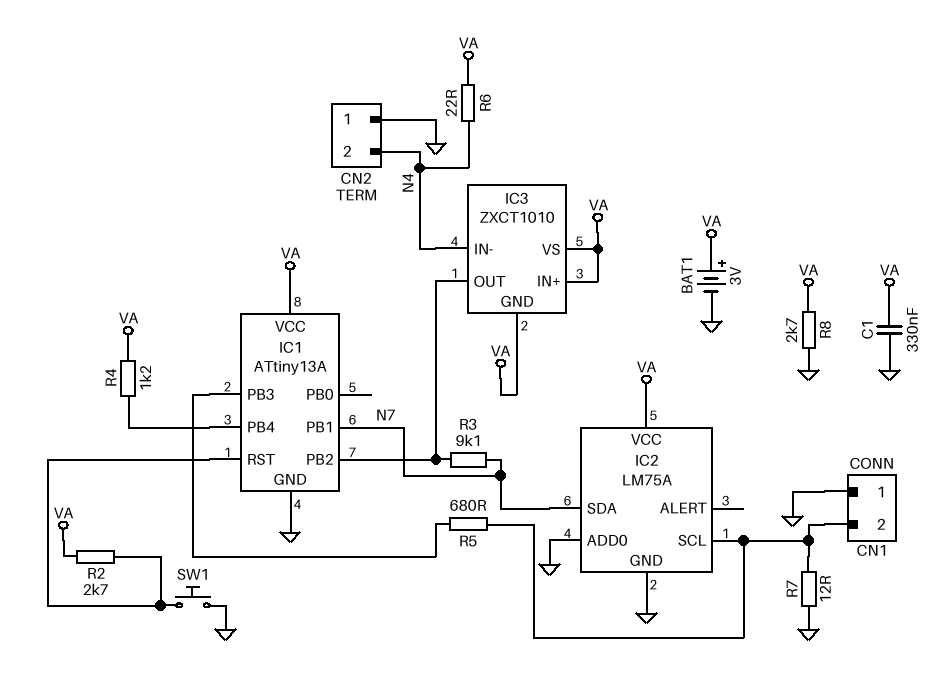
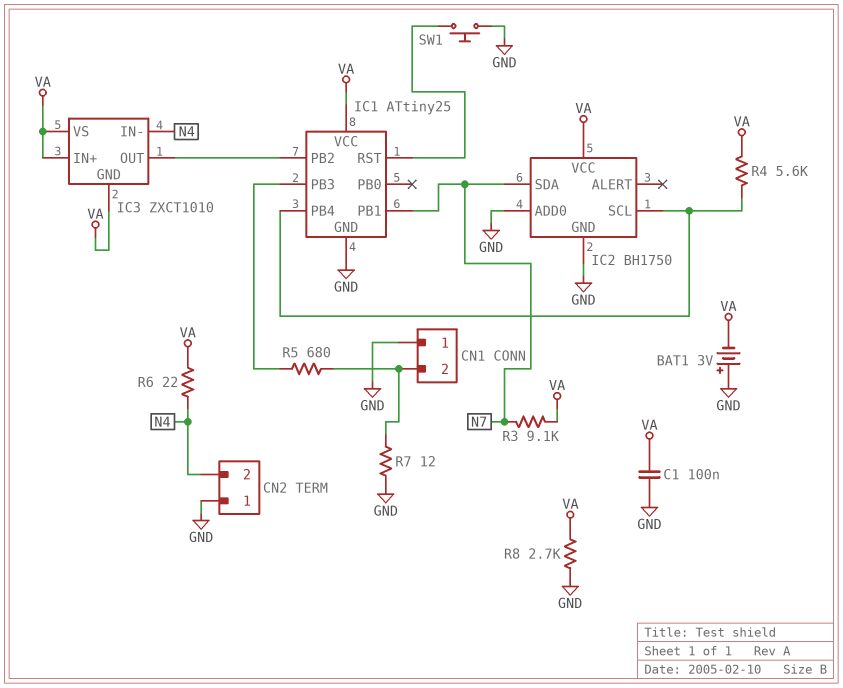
BAT1: 3V (plus VA, minus GND) -> 3V (plus GND, minus VA)
C1: 330nF (GND, VA) -> 100nF (GND, VA)
IC1: ATtiny13A -> ATtiny25
IC2: LM75A -> BH1750
IC2 pin SCL: CN1/2 -> IC1/PB4
R2: 2.7k (IC1/RST, VA) -> none
R3: 9.1k (IC1/PB2, N7) -> 9.1k (N7, VA)
R4: 1.2k (IC1/PB4, VA) -> 5.6k (IC1/PB4, VA)

